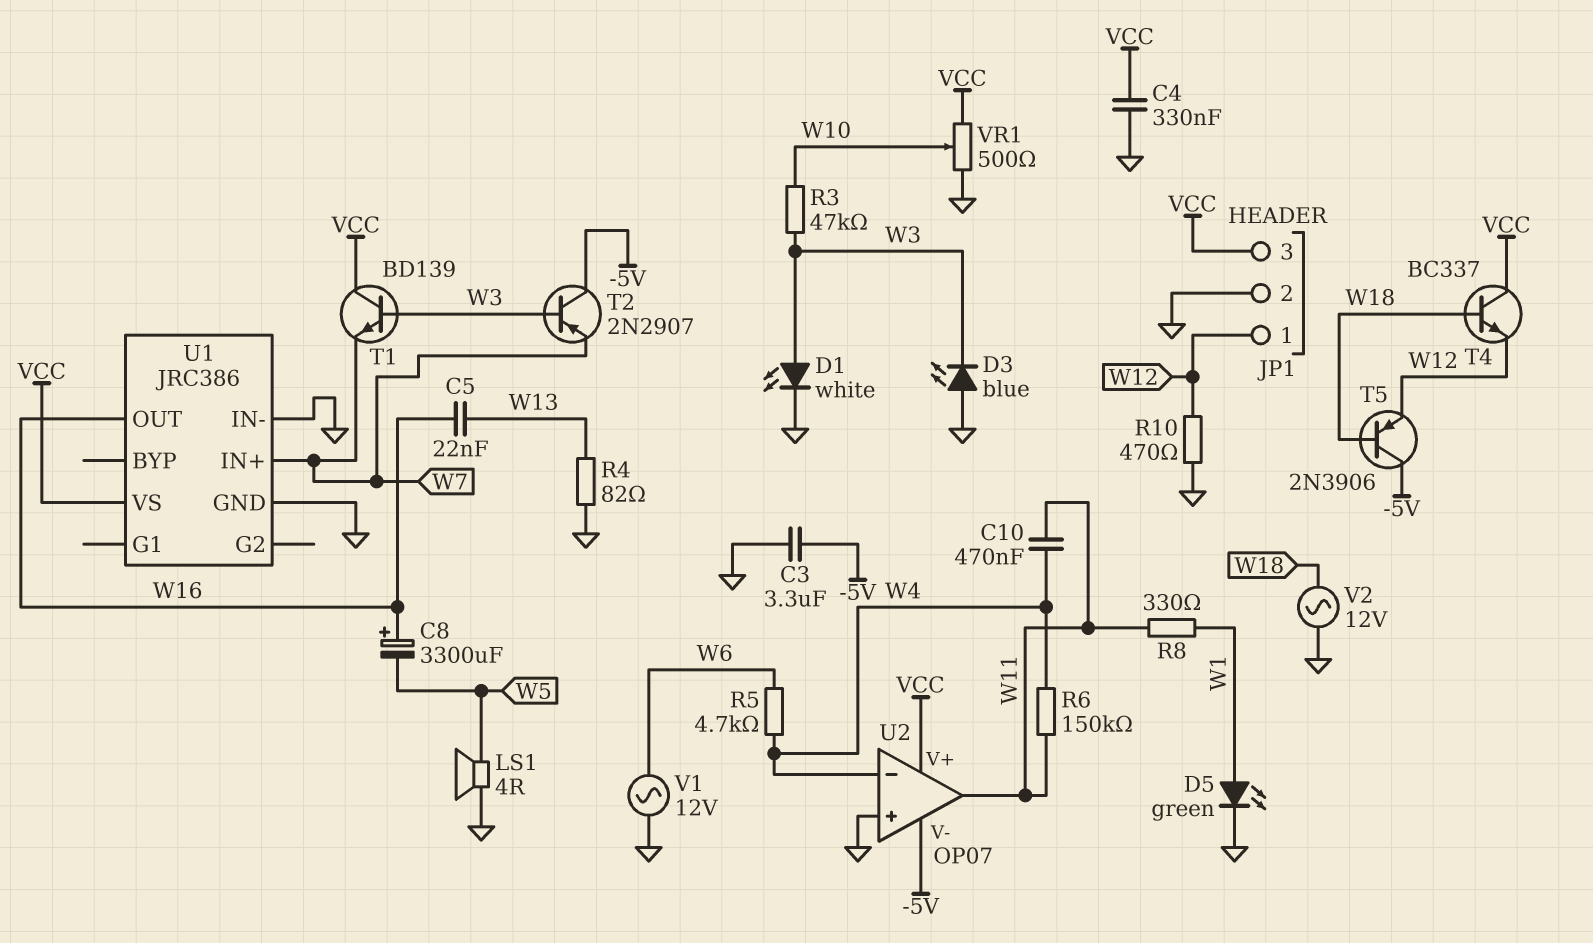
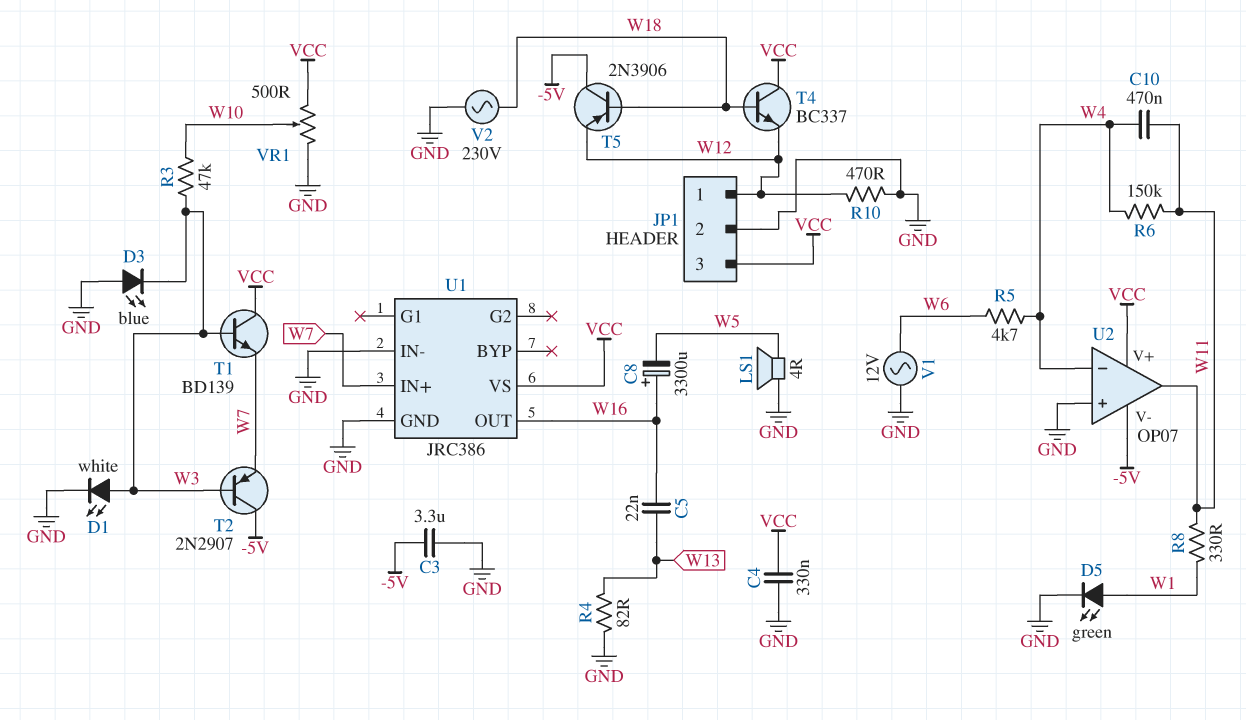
V2: AC 12V (GND, W18) -> AC 230V (GND, W18)

